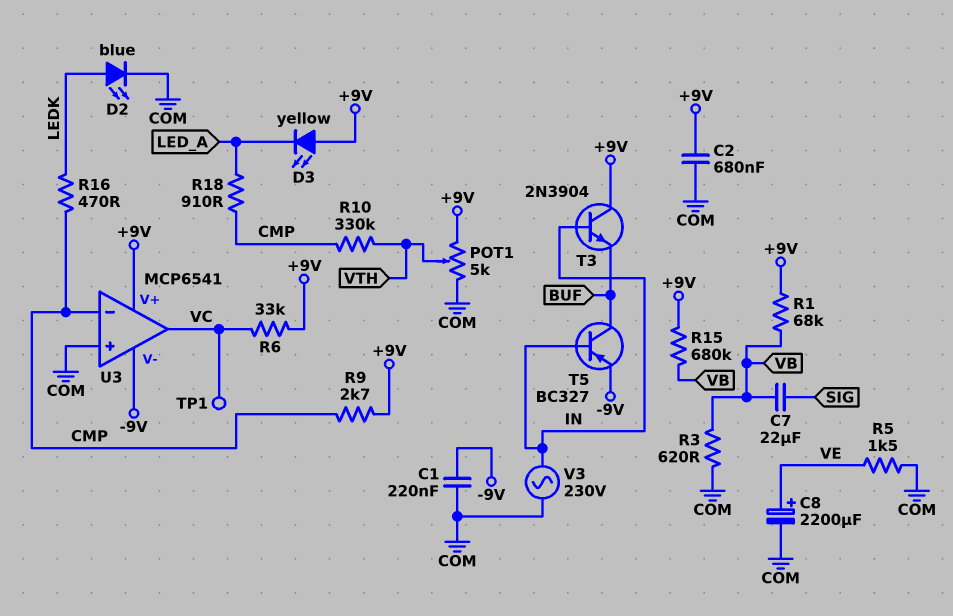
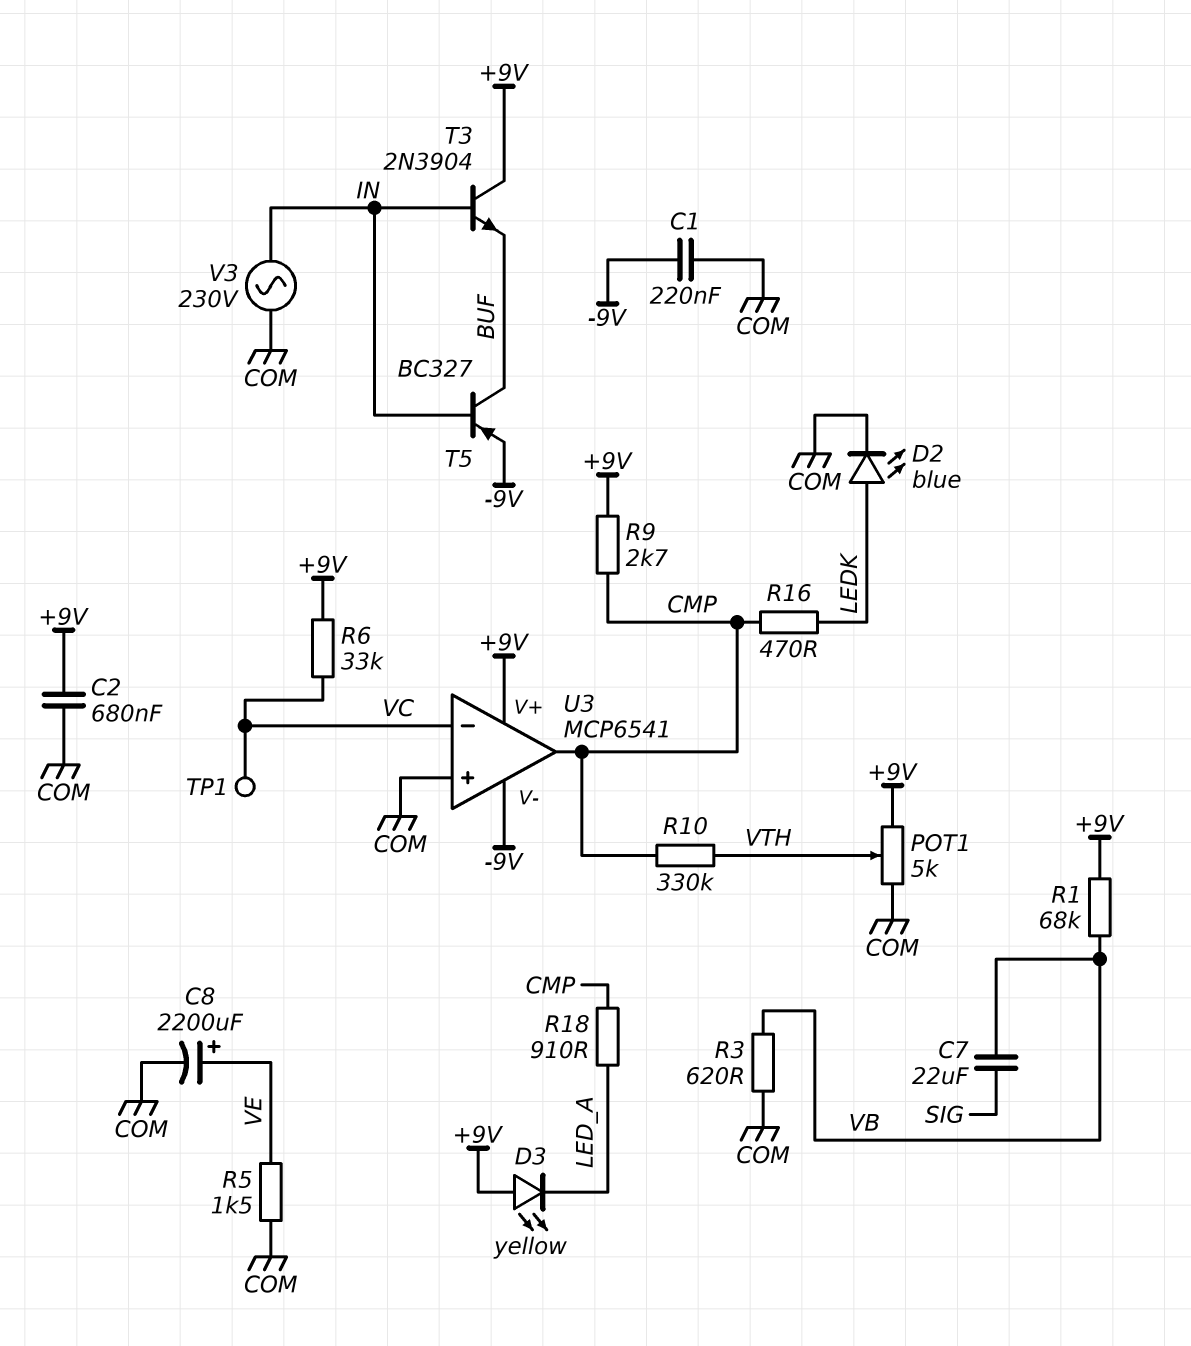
R15: 680k (+9V, VB) -> none
U3 pin in-: CMP -> VC
U3 pin out: VC -> CMP

